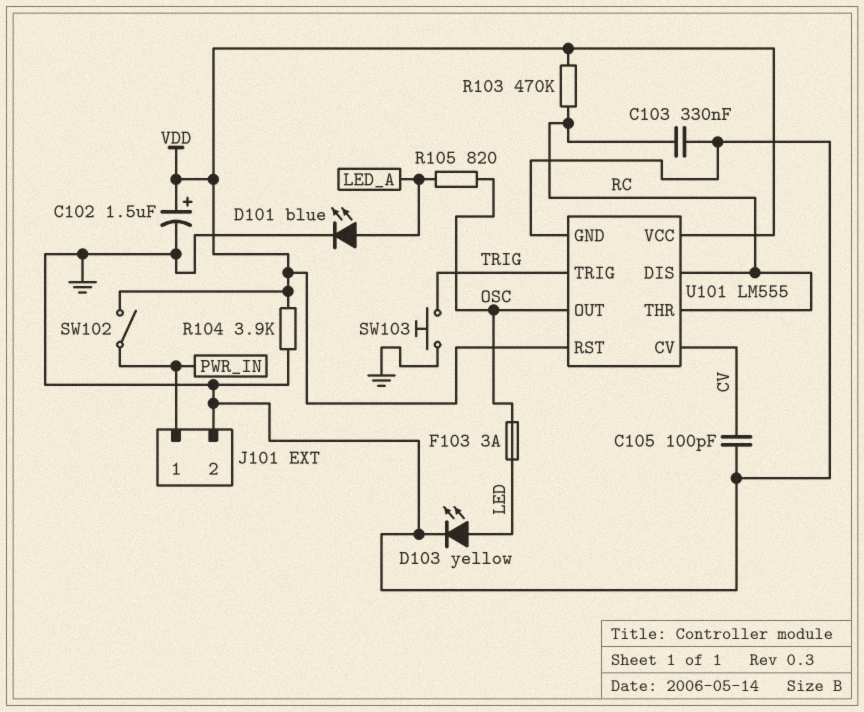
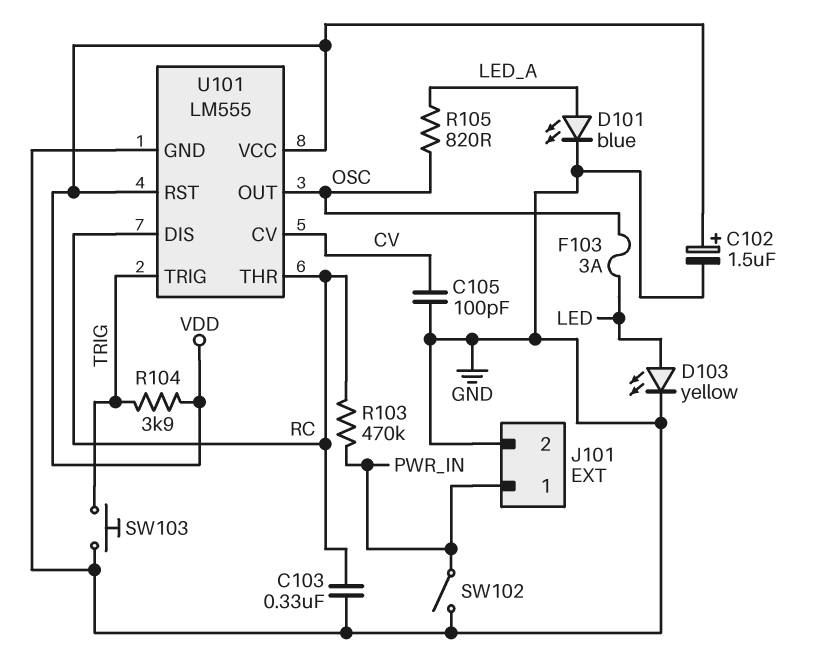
R103: 470k (RC, VDD) -> 470k (PWR_IN, RC)
R104: 3.9k (GND, VDD) -> 3.9k (TRIG, VDD)
SW102: switch (PWR_IN, VDD) -> switch (GND, PWR_IN)

